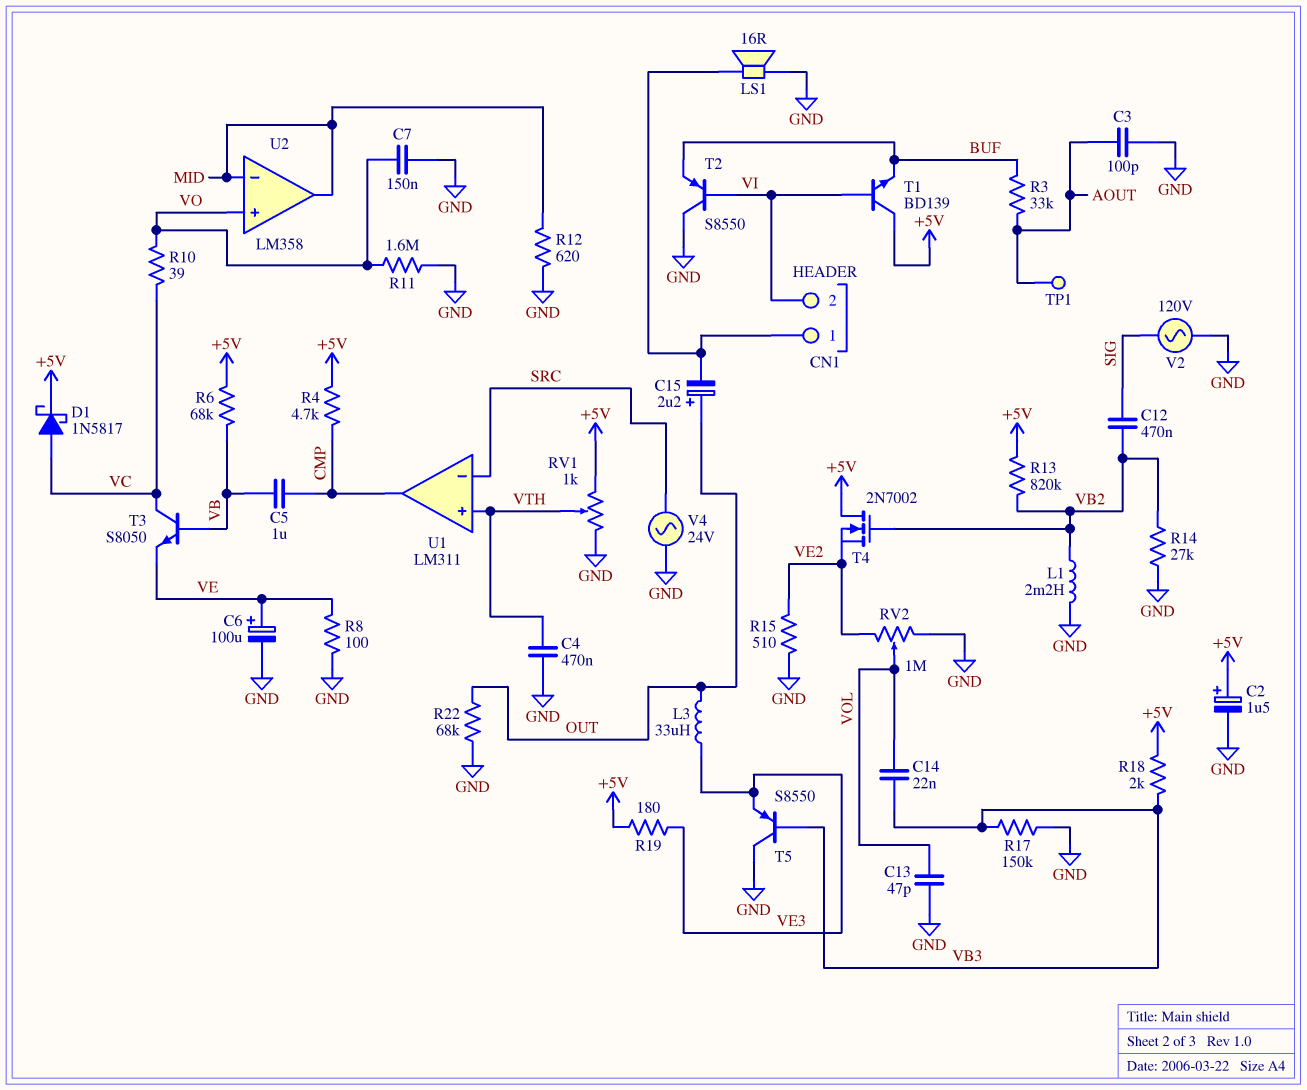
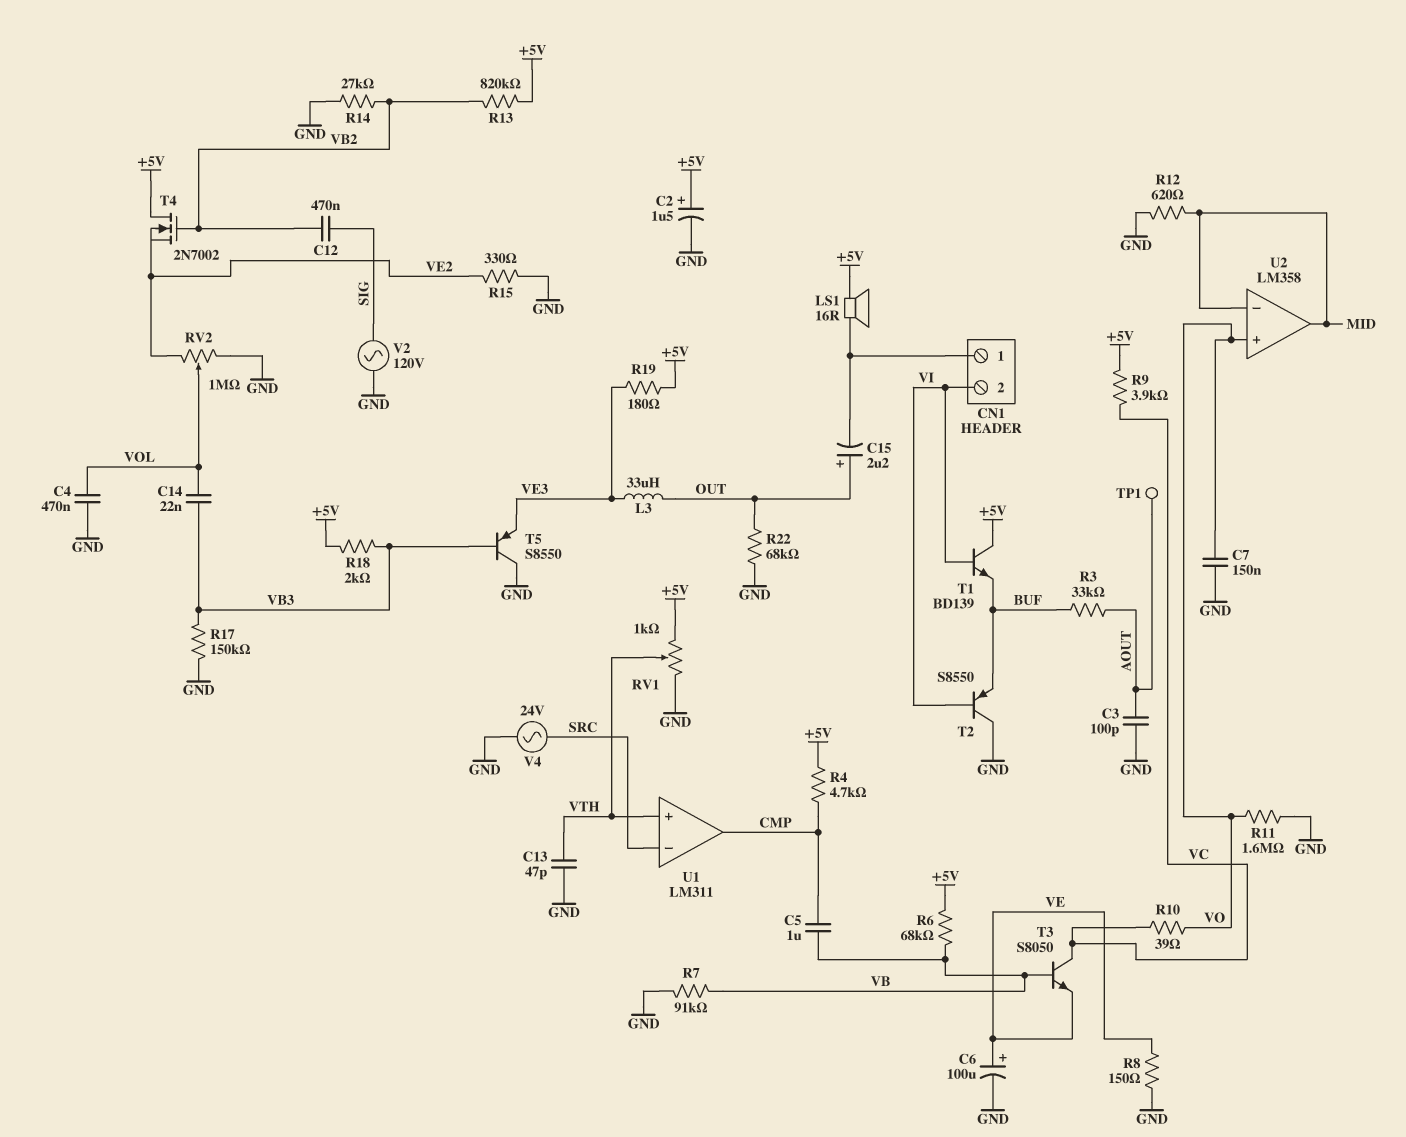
C4: 470nF (GND, VTH) -> 470nF (GND, VOL)
C13: 47pF (GND, VOL) -> 47pF (GND, VTH)
D1: schottky 1N5817 (A VC, K +5V) -> none
L1: 2.2mH (GND, VB2) -> none
LS1: speaker 16R (CN1/1, GND) -> speaker 16R (+5V, CN1/1)
R7: none -> 91k (GND, VB)
R8: 100 (GND, VE) -> 150 (GND, VE)
R9: none -> 3.9k (+5V, VC)
R15: 510 (GND, VE2) -> 330 (GND, VE2)

